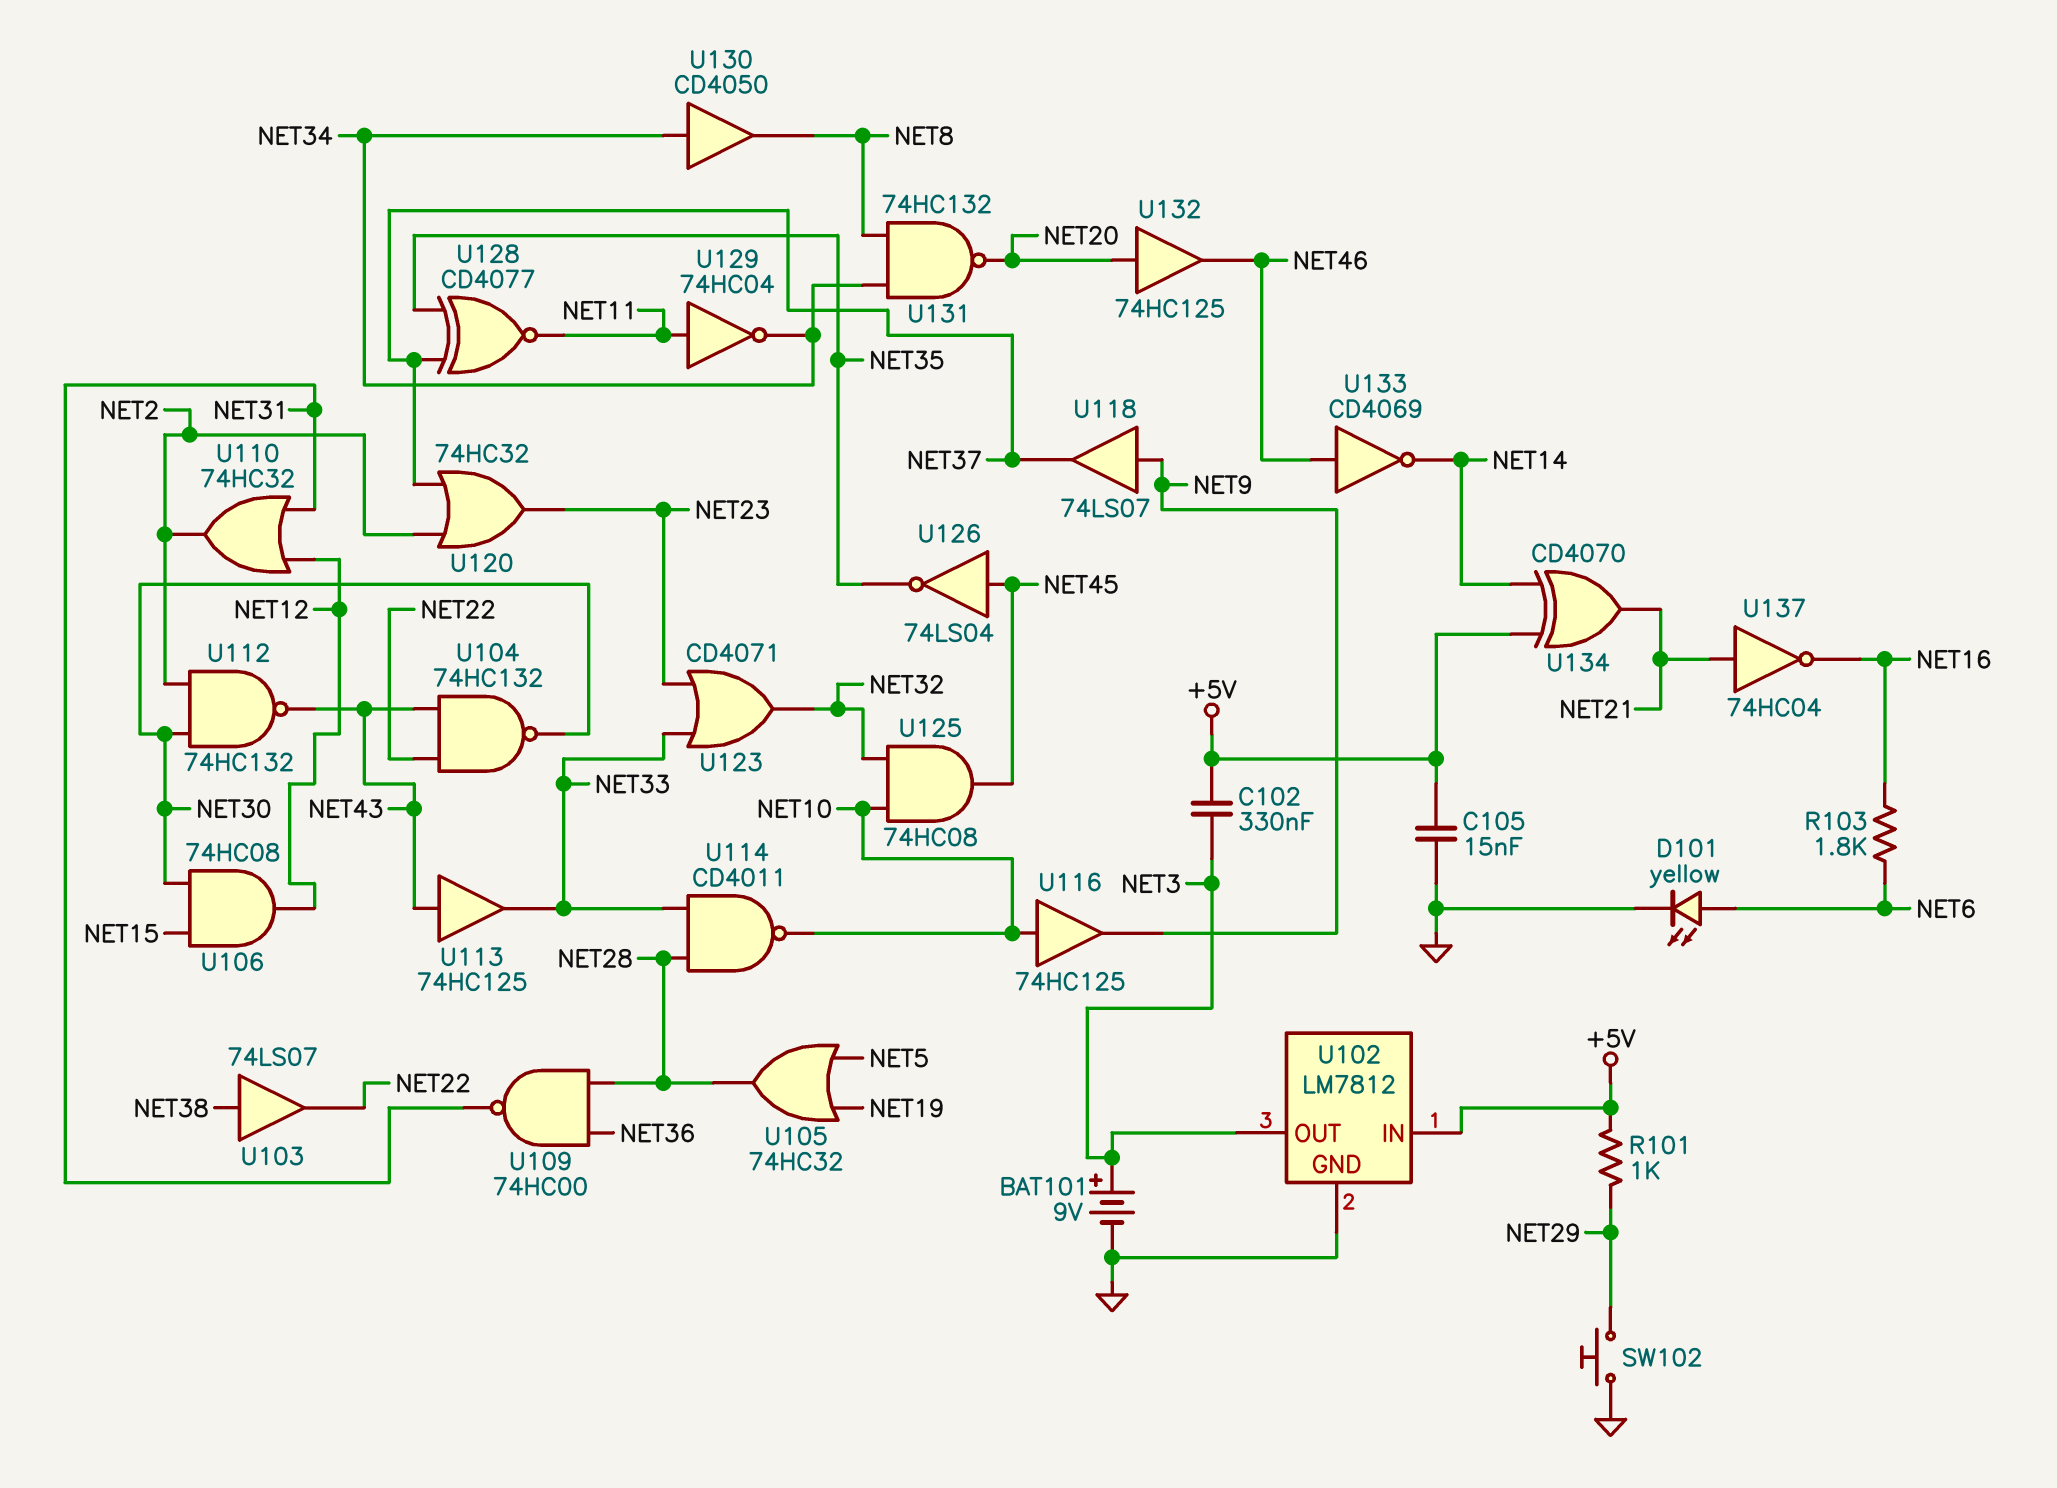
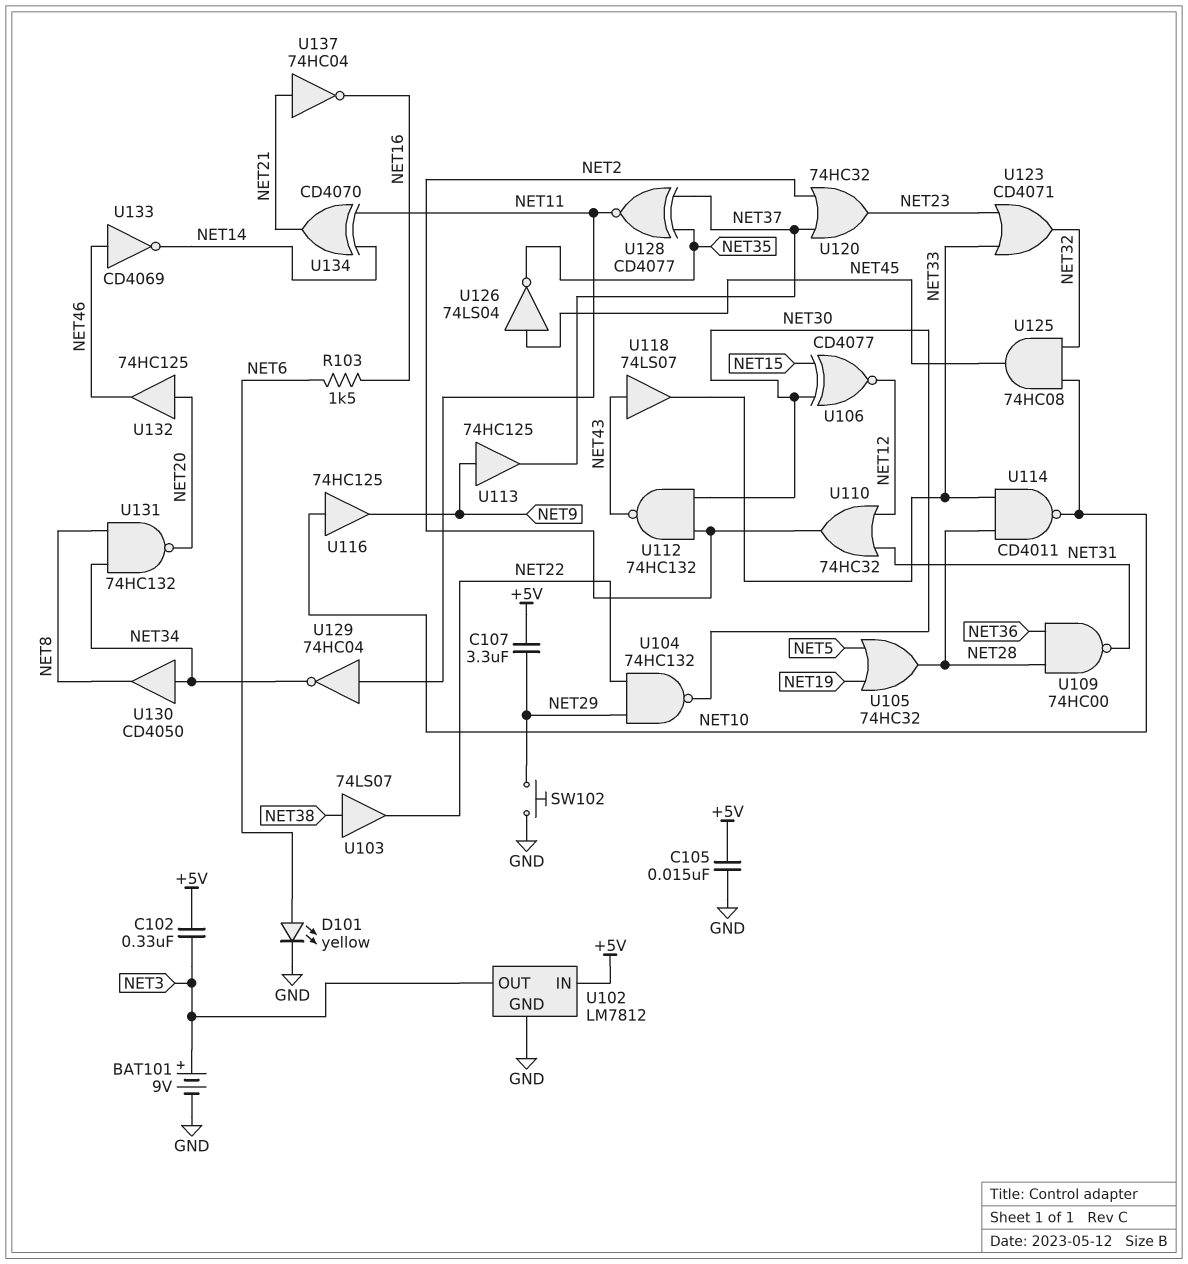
C107: none -> 3.3uF (+5V, NET29)
R101: 1k (+5V, NET29) -> none
R103: 1.8k (NET6, NET16) -> 1.5k (NET6, NET16)
U104: NAND 74HC132 (in NET22, in NET43, out NET30) -> NAND 74HC132 (in NET22, in NET29, out NET30)
U106: AND 74HC08 (in NET15, in NET30, out NET12) -> XNOR CD4077 (in NET15, in NET30, out NET12)
U113: buffer 74HC125 (in NET43, out NET33) -> buffer 74HC125 (in NET9, out NET37)
U118: buffer 74LS07 (in NET9, out NET37) -> buffer 74LS07 (in NET43, out NET33)
U134: XOR CD4070 (in +5V, in NET14, out NET21) -> XOR CD4070 (in NET11, in NET14, out NET21)

